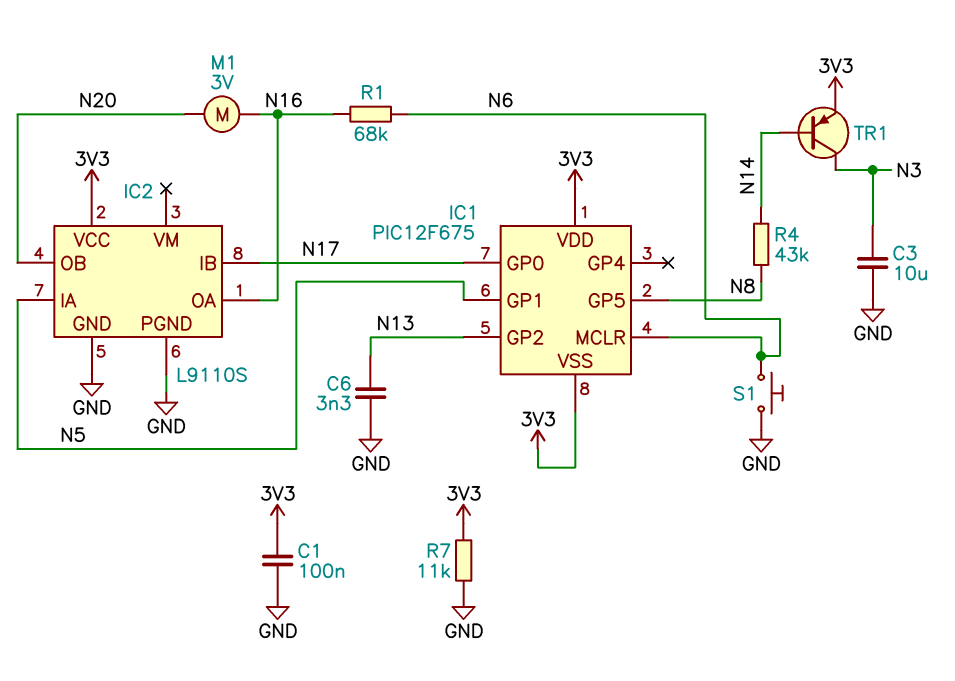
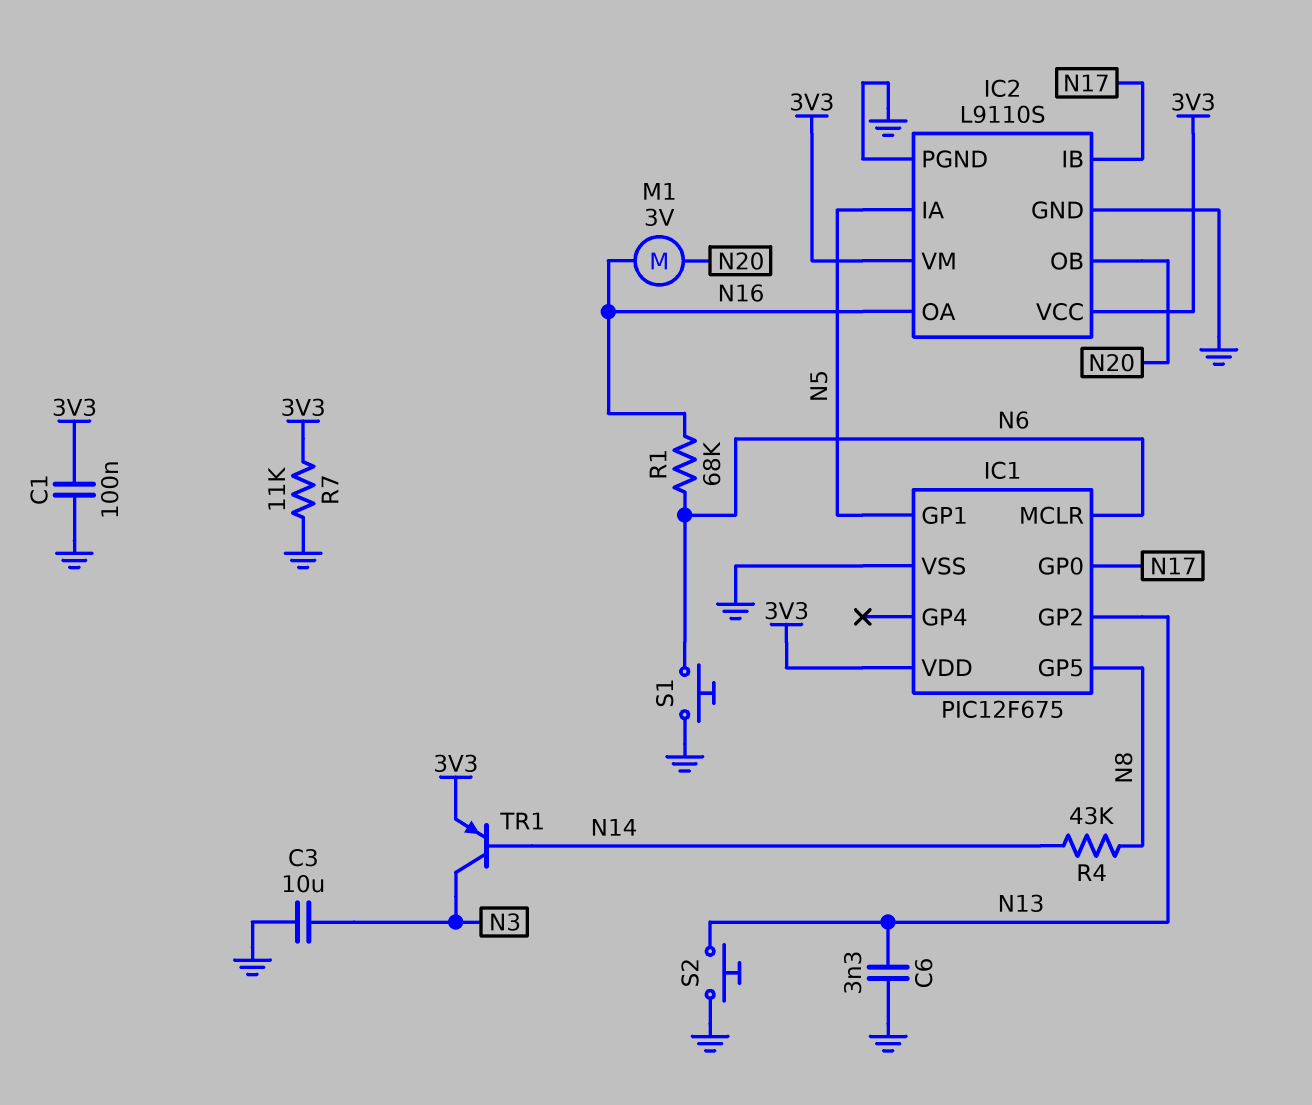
IC1 pin VSS: 3V3 -> GND
IC2 pin VM: none -> 3V3
S2: none -> button (GND, N13)

